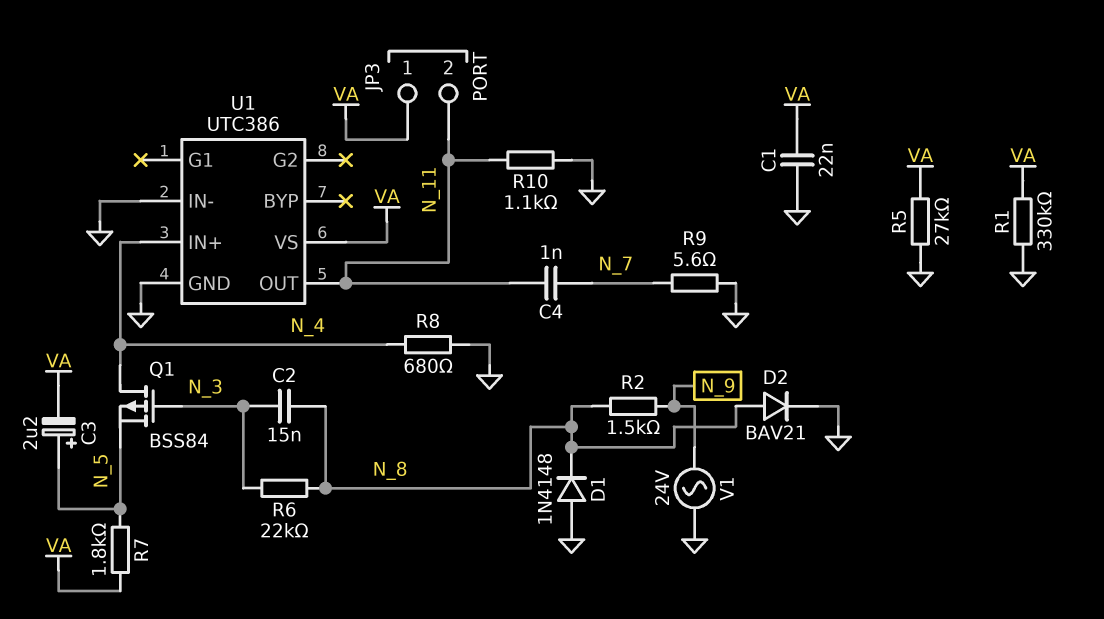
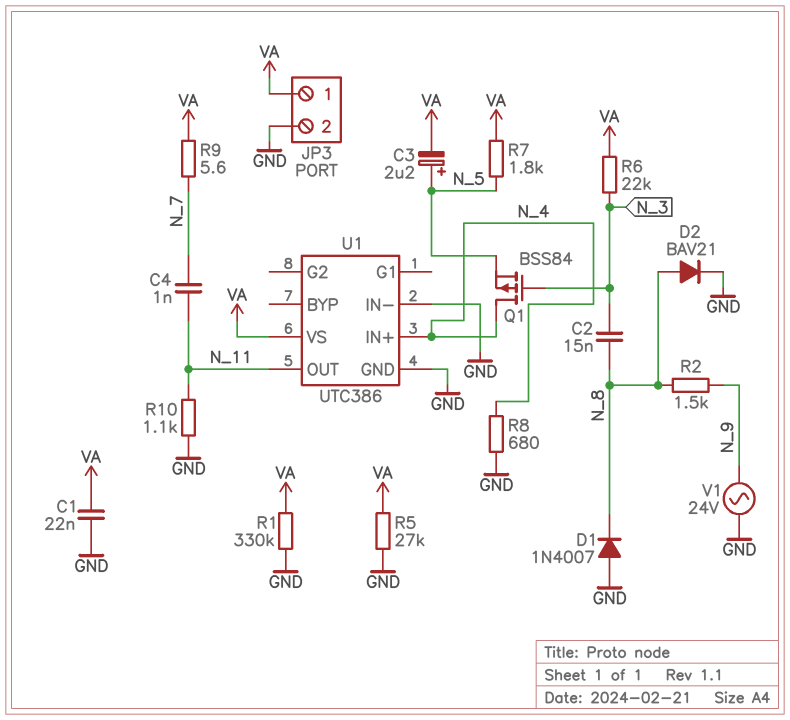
D1: diode 1N4148 (A GND, K N_8) -> diode 1N4007 (A GND, K N_8)
JP3 pin 2: N_11 -> GND
R6: 22k (N_3, N_8) -> 22k (N_3, VA)
R9: 5.6 (GND, N_7) -> 5.6 (N_7, VA)

